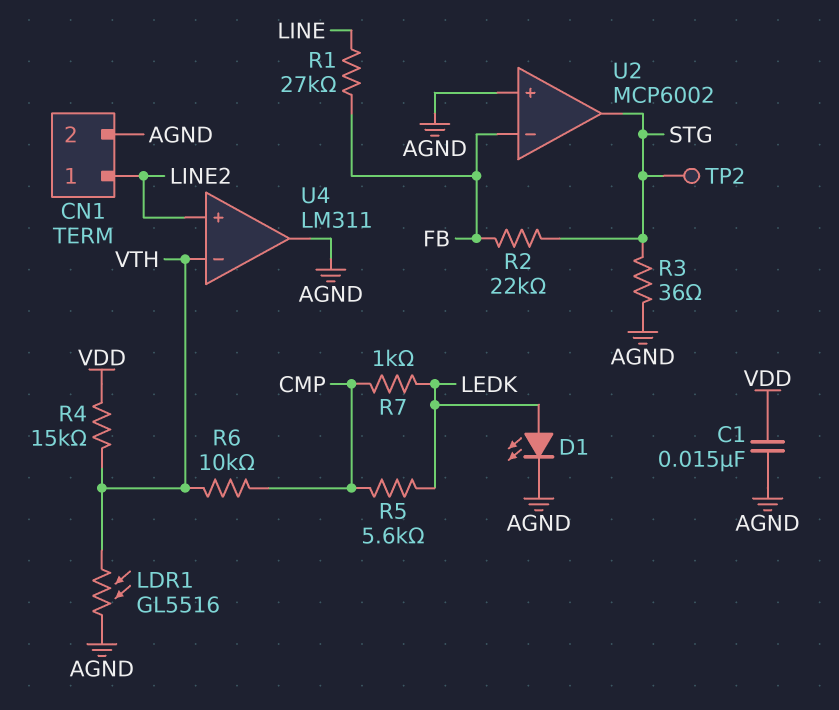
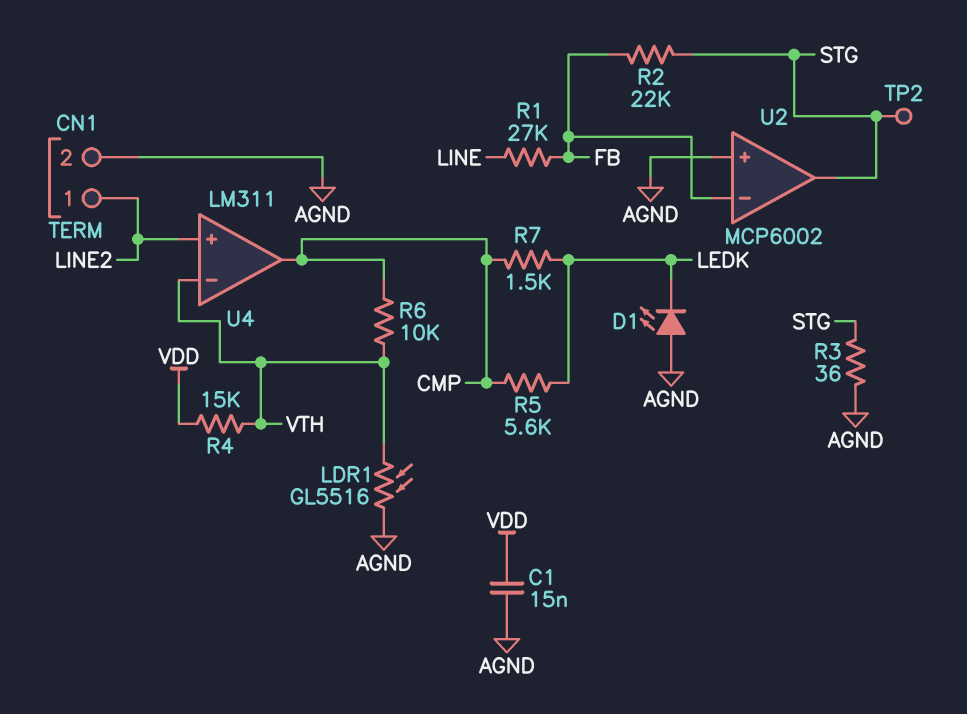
D1: LED (A LEDK, K AGND) -> LED (A AGND, K LEDK)
R7: 1k (CMP, LEDK) -> 1.5k (CMP, LEDK)
U4 pin out: AGND -> CMP

